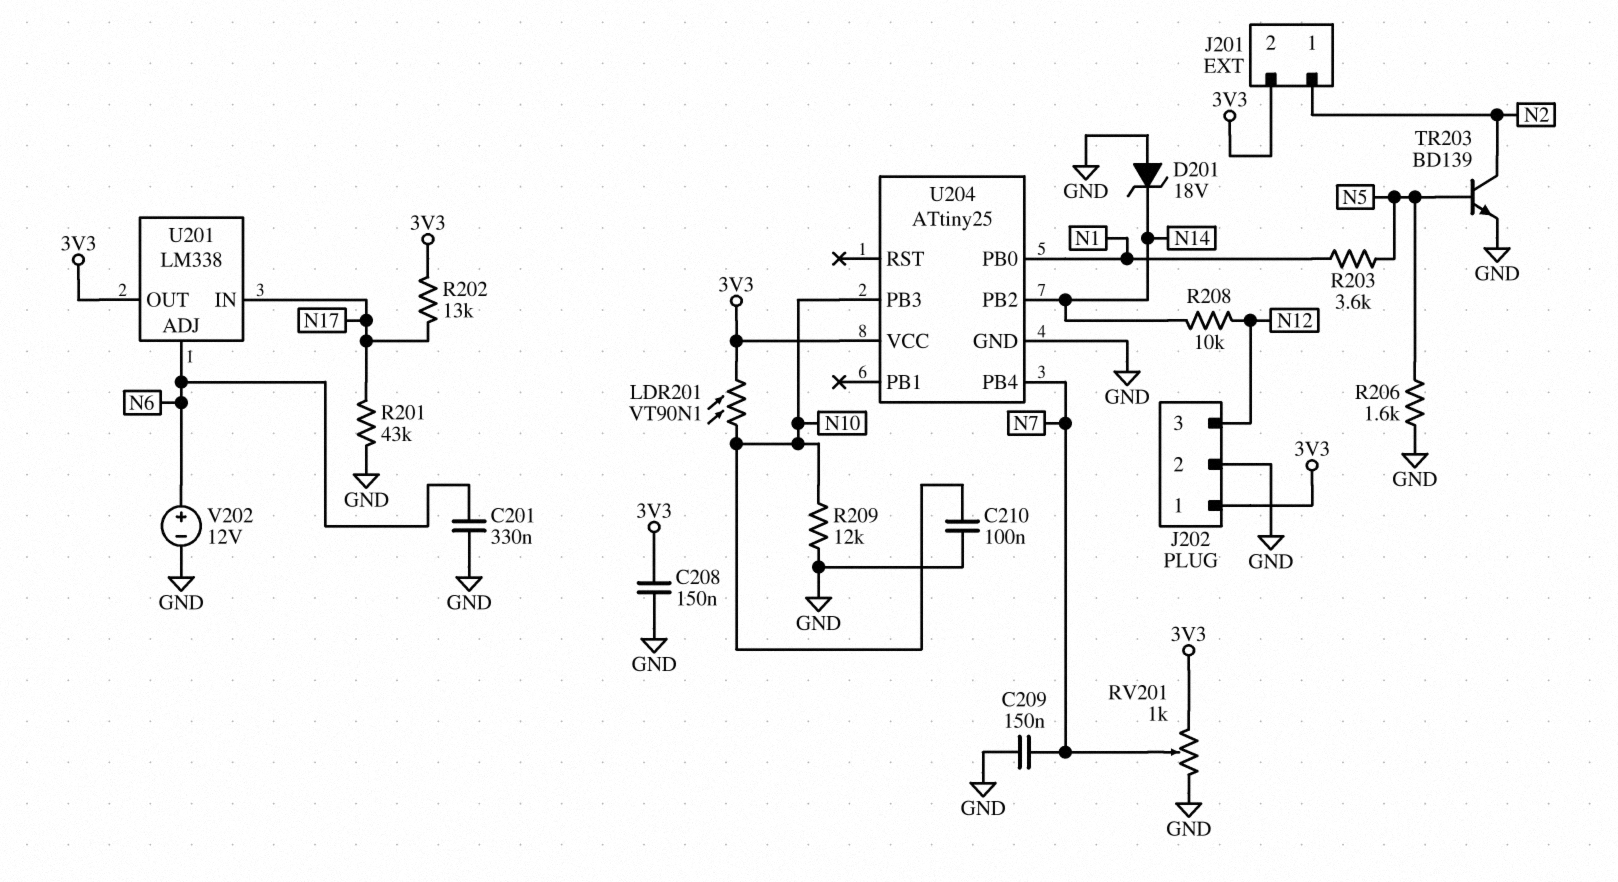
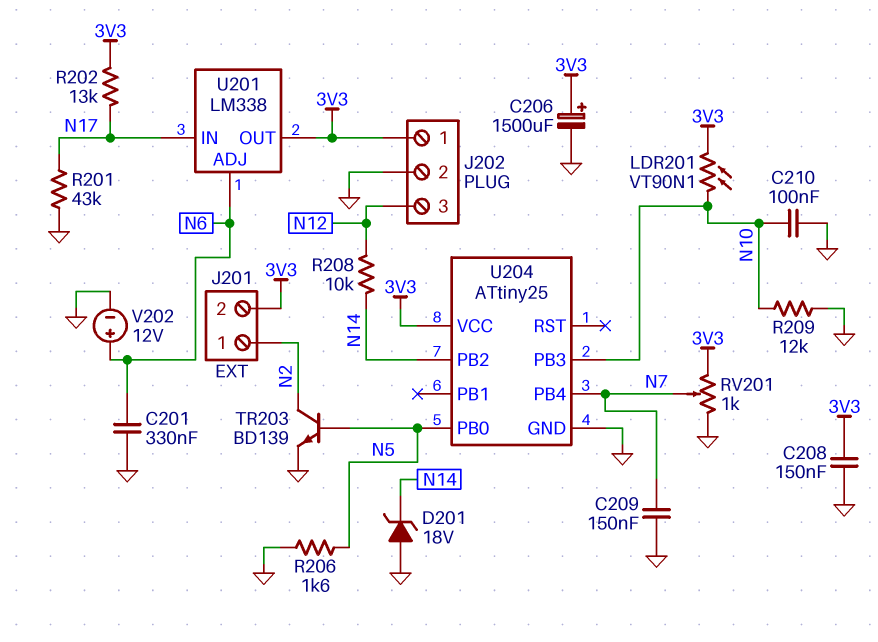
C206: none -> 1500uF (plus 3V3, minus GND)
R203: 3.6k (N1, N5) -> none
U204 pin PB0: N1 -> N5

